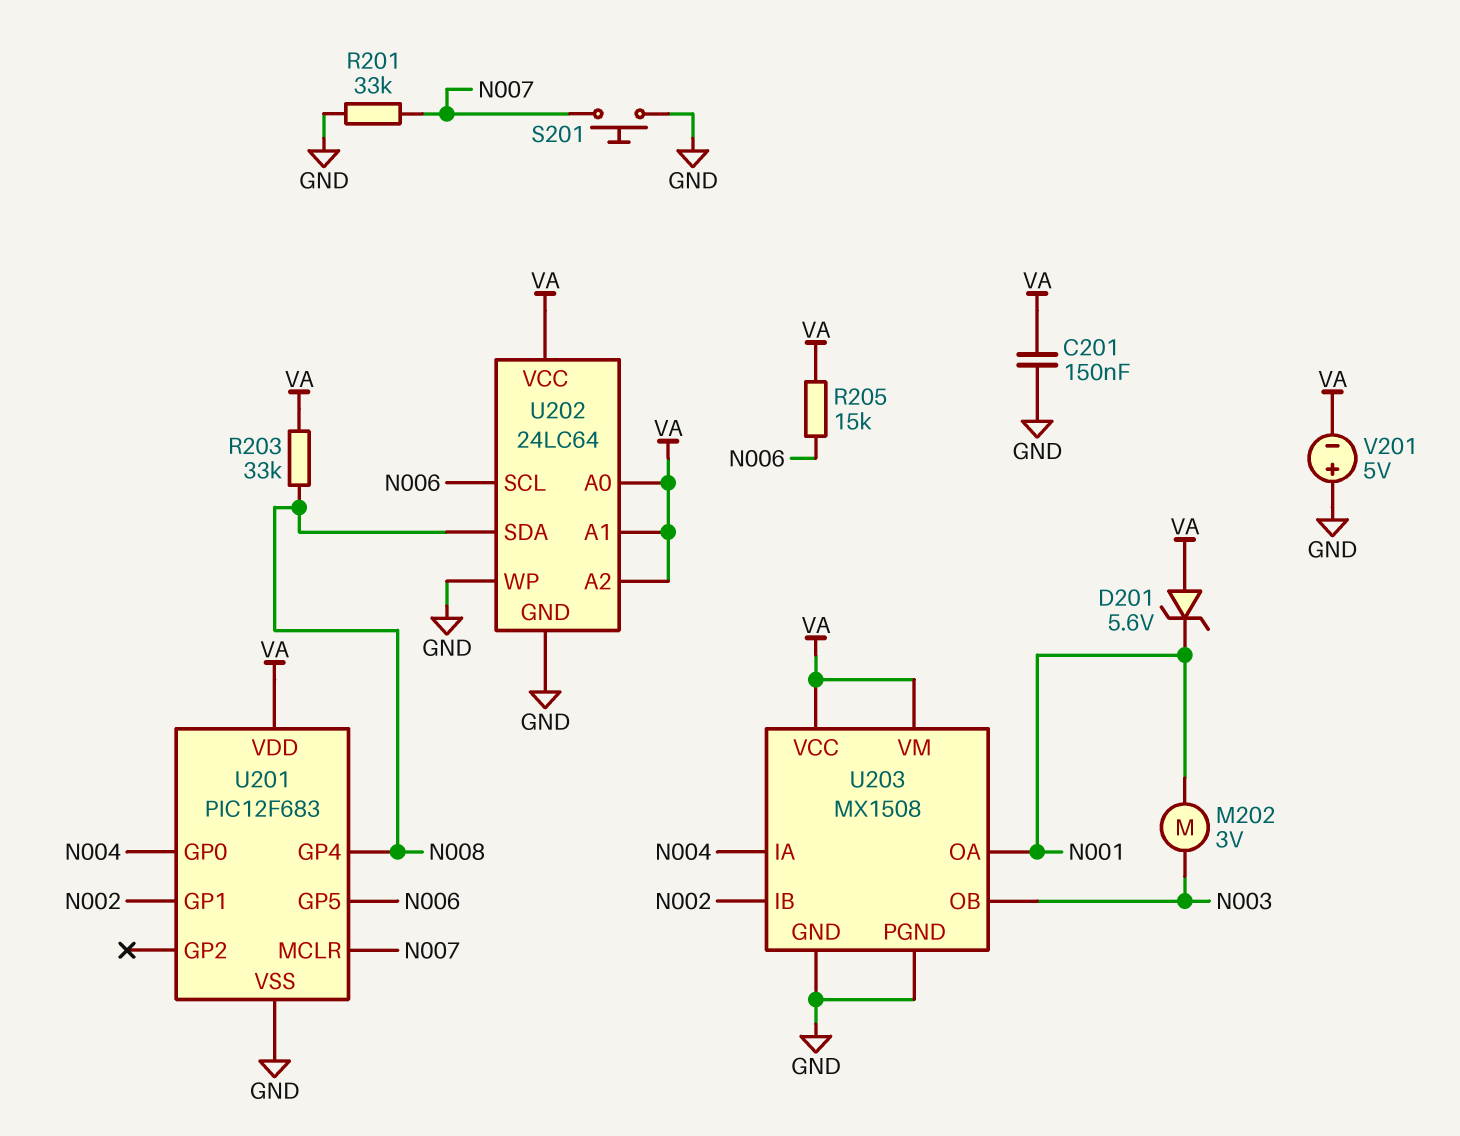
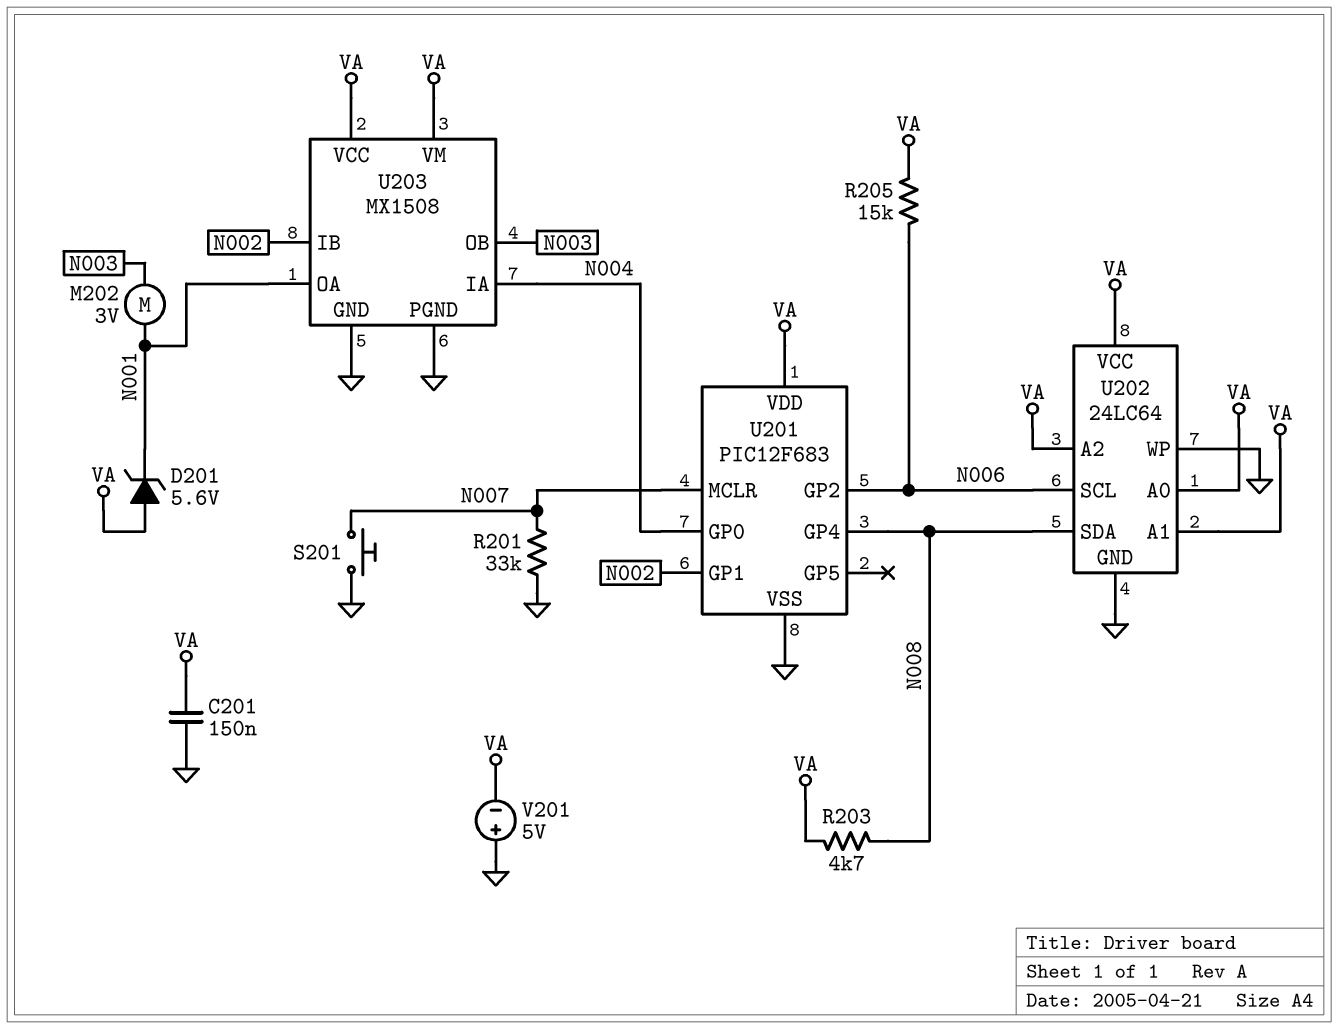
R203: 33k (N008, VA) -> 4.7k (N008, VA)
U201 pin GP2: none -> N006
U201 pin GP5: N006 -> none

